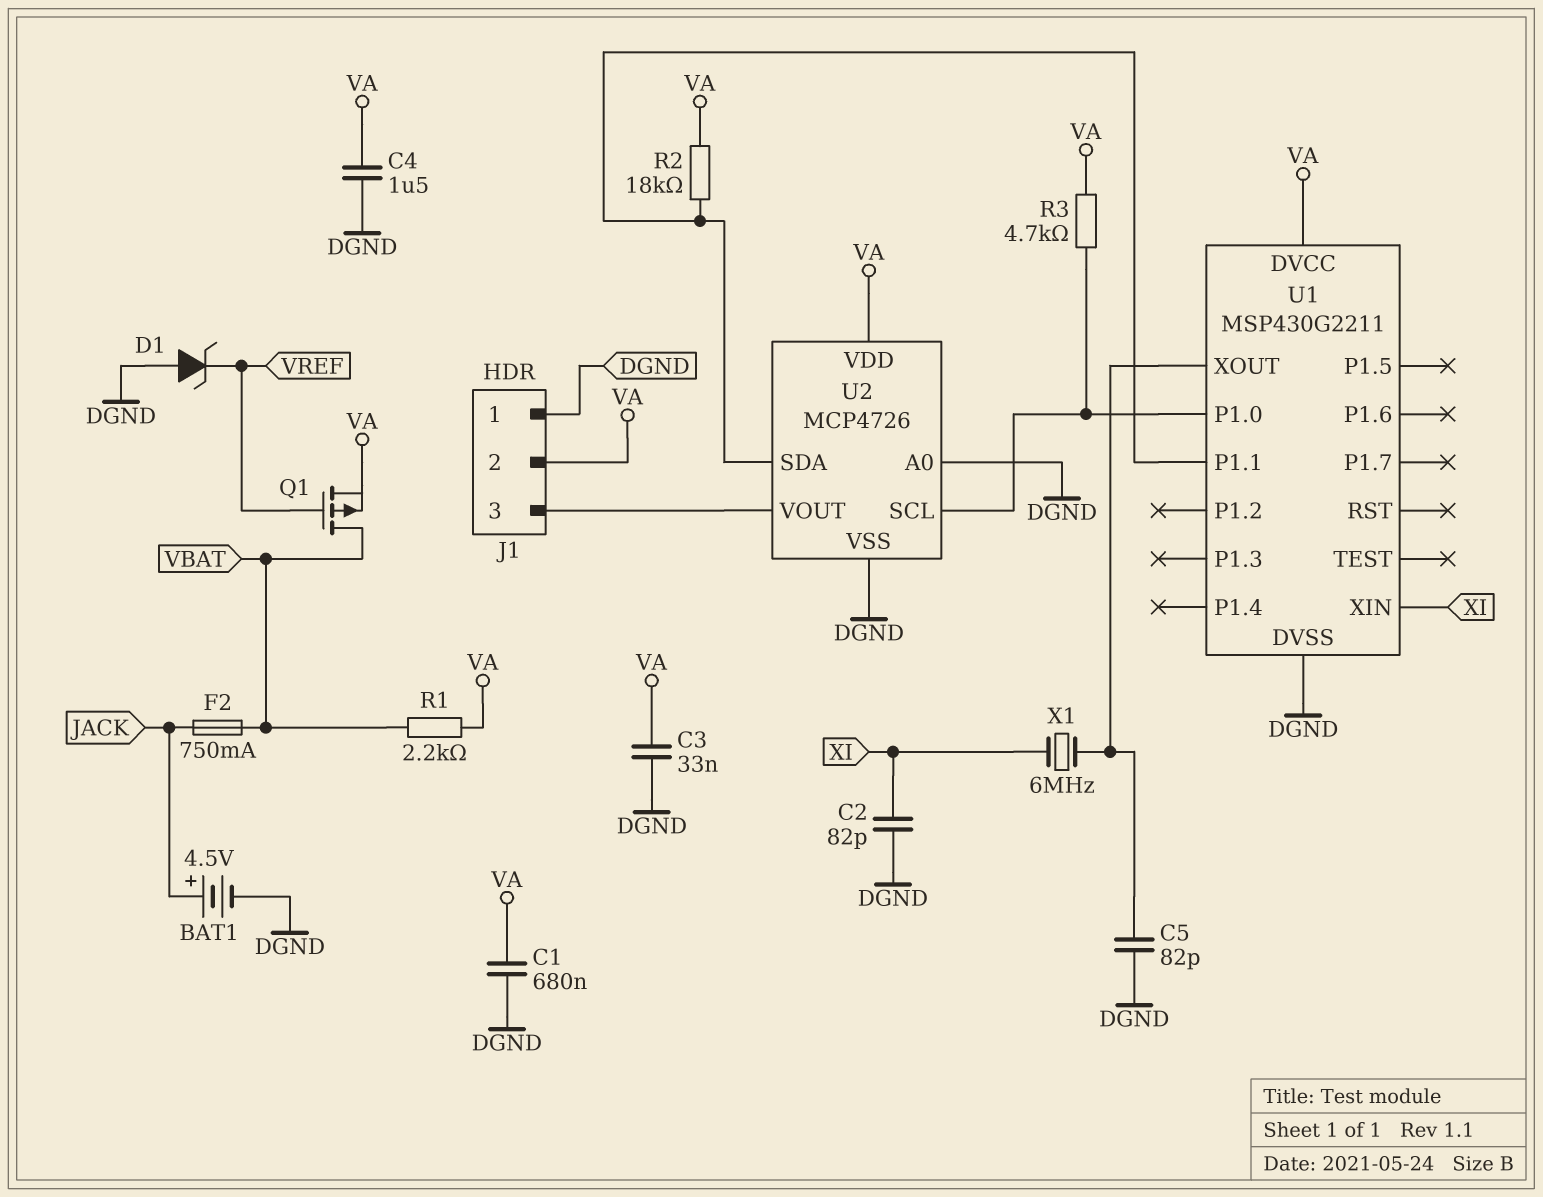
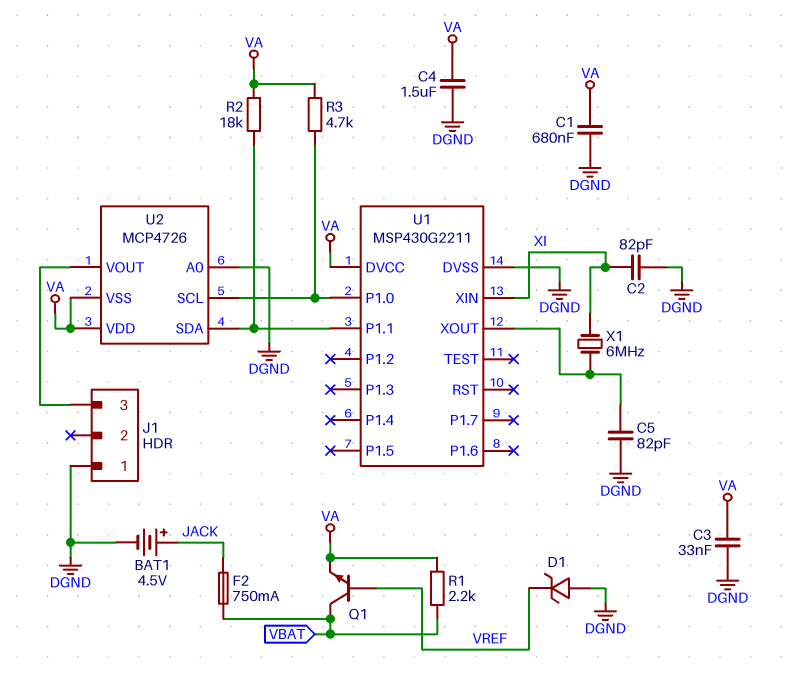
J1 pin 2: VA -> none
Q1: PMOS (G VREF, D VBAT, S VA) -> NPN (B VREF, C VBAT, E VA)
U2 pin VSS: DGND -> VA

